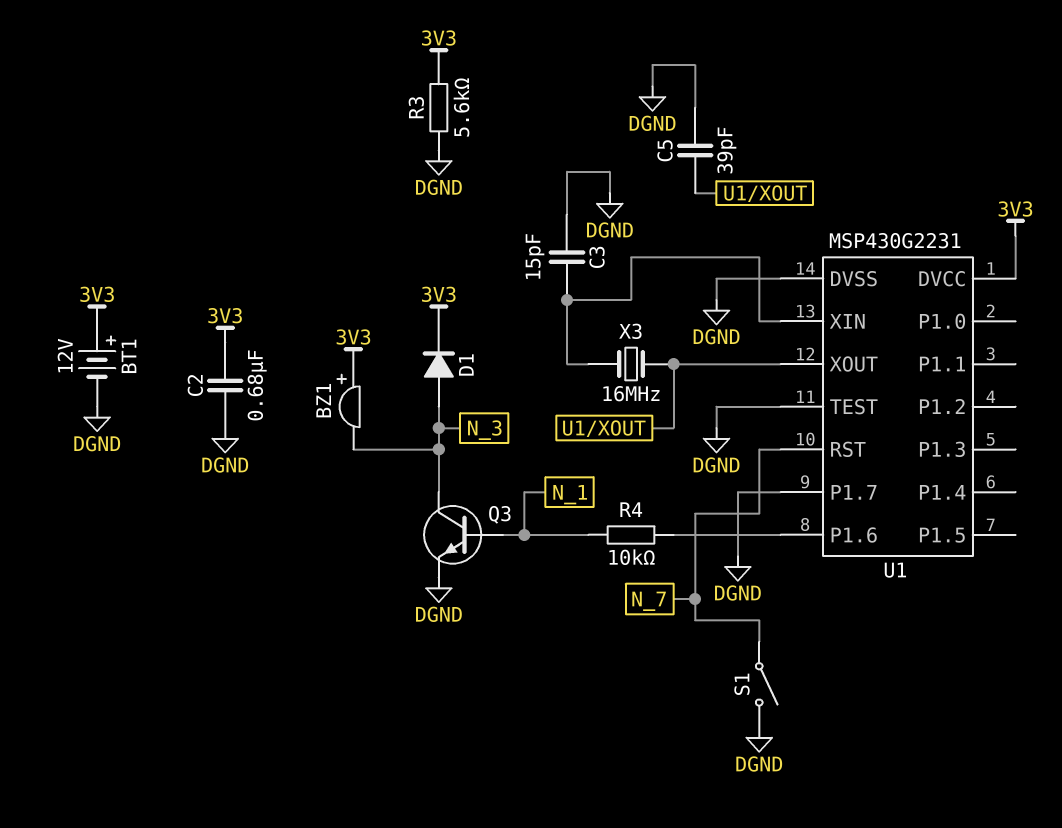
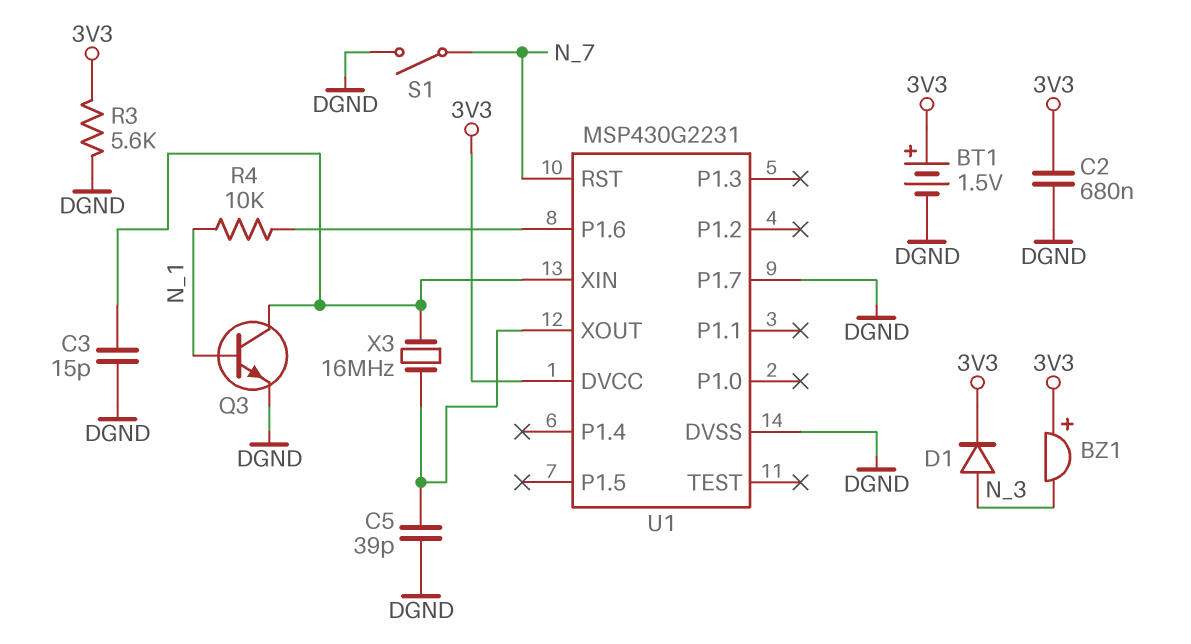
BT1: 12V (plus 3V3, minus DGND) -> 1.5V (plus 3V3, minus DGND)
Q3: NPN (B N_1, C N_3, E DGND) -> NPN (B N_1, C U1/XIN, E DGND)
U1 pin TEST: DGND -> none

